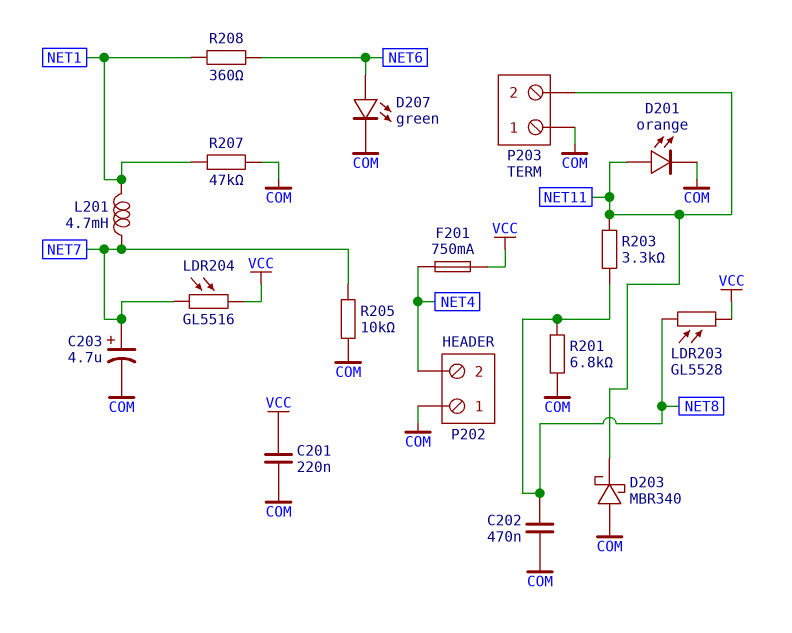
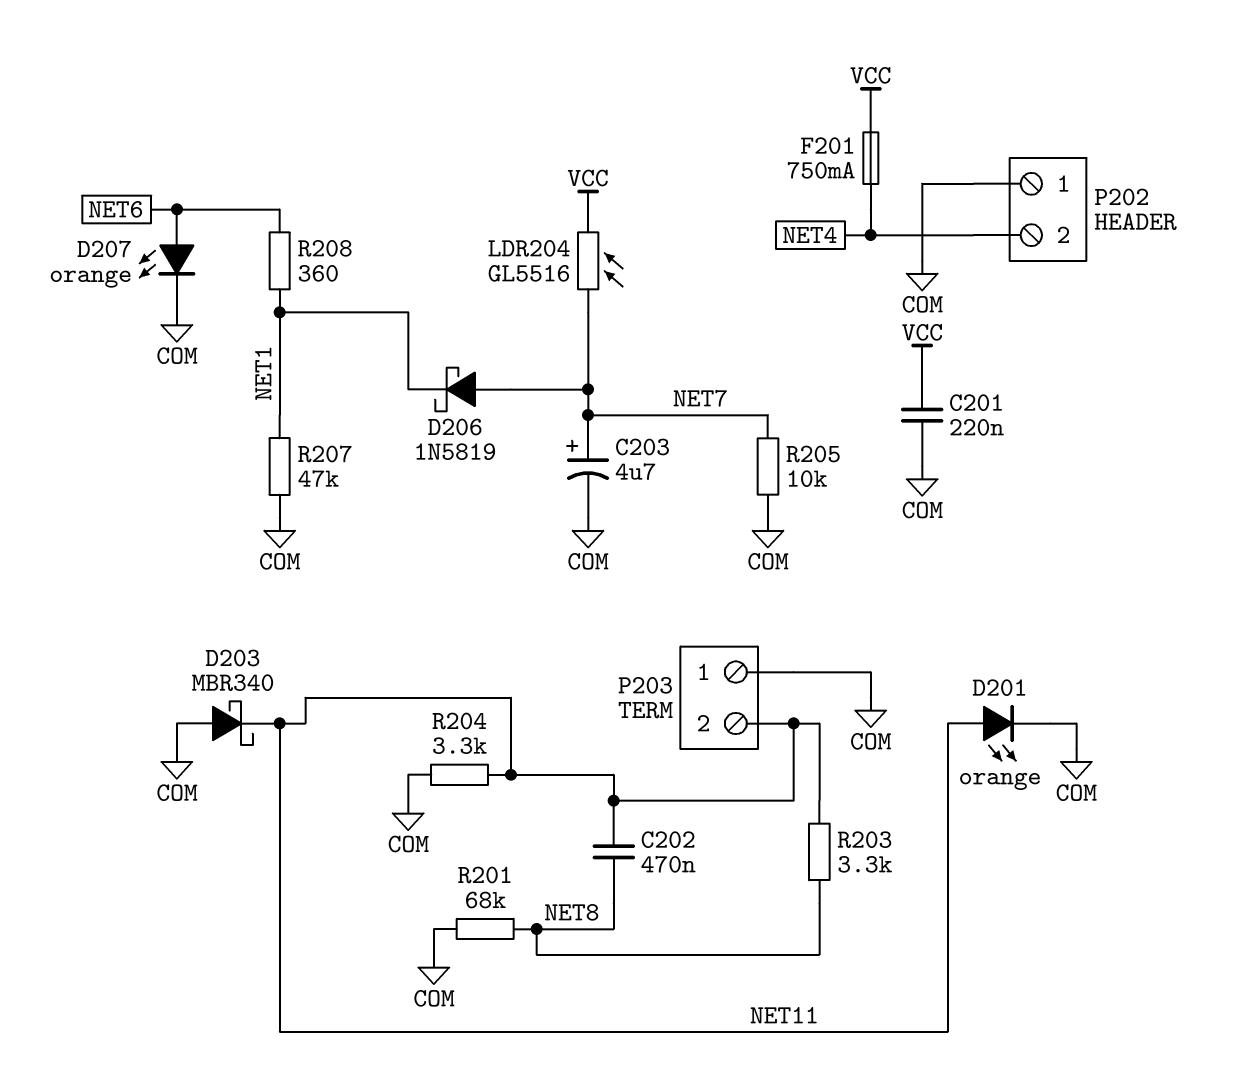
C202: 470nF (COM, NET8) -> 470nF (NET8, NET11)
D206: none -> schottky 1N5819 (A NET7, K NET1)
D207: LED green (A NET6, K COM) -> LED orange (A NET6, K COM)
L201: 4.7mH (NET1, NET7) -> none
LDR203: GL5528 (NET8, VCC) -> none
R201: 6.8k (COM, NET8) -> 68k (COM, NET8)
R204: none -> 3.3k (COM, NET11)

